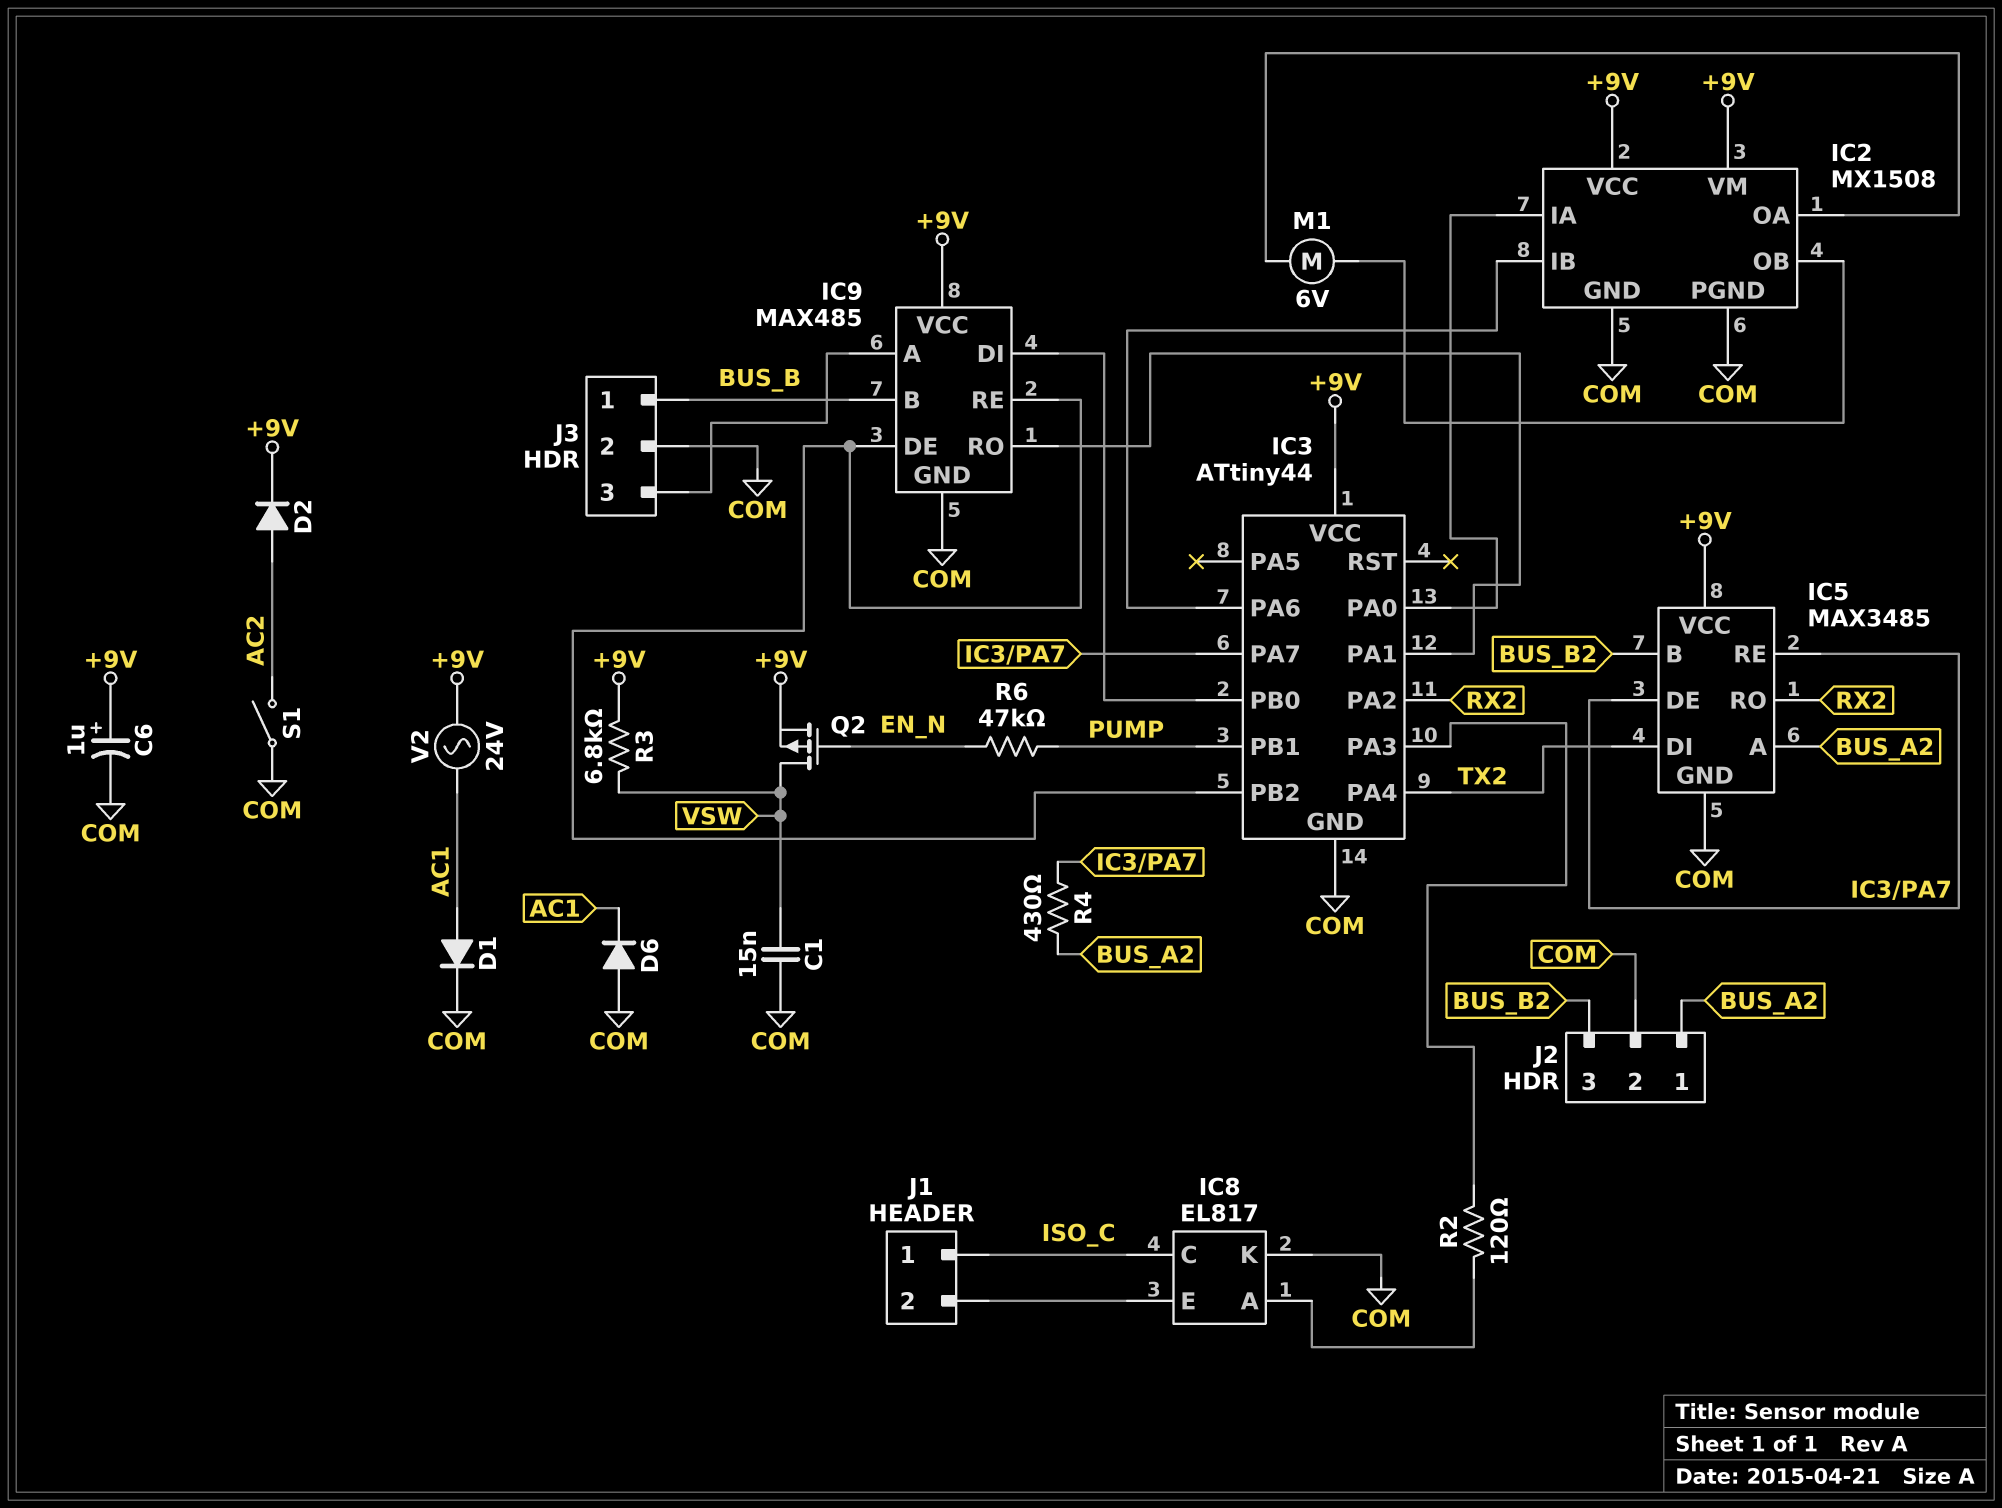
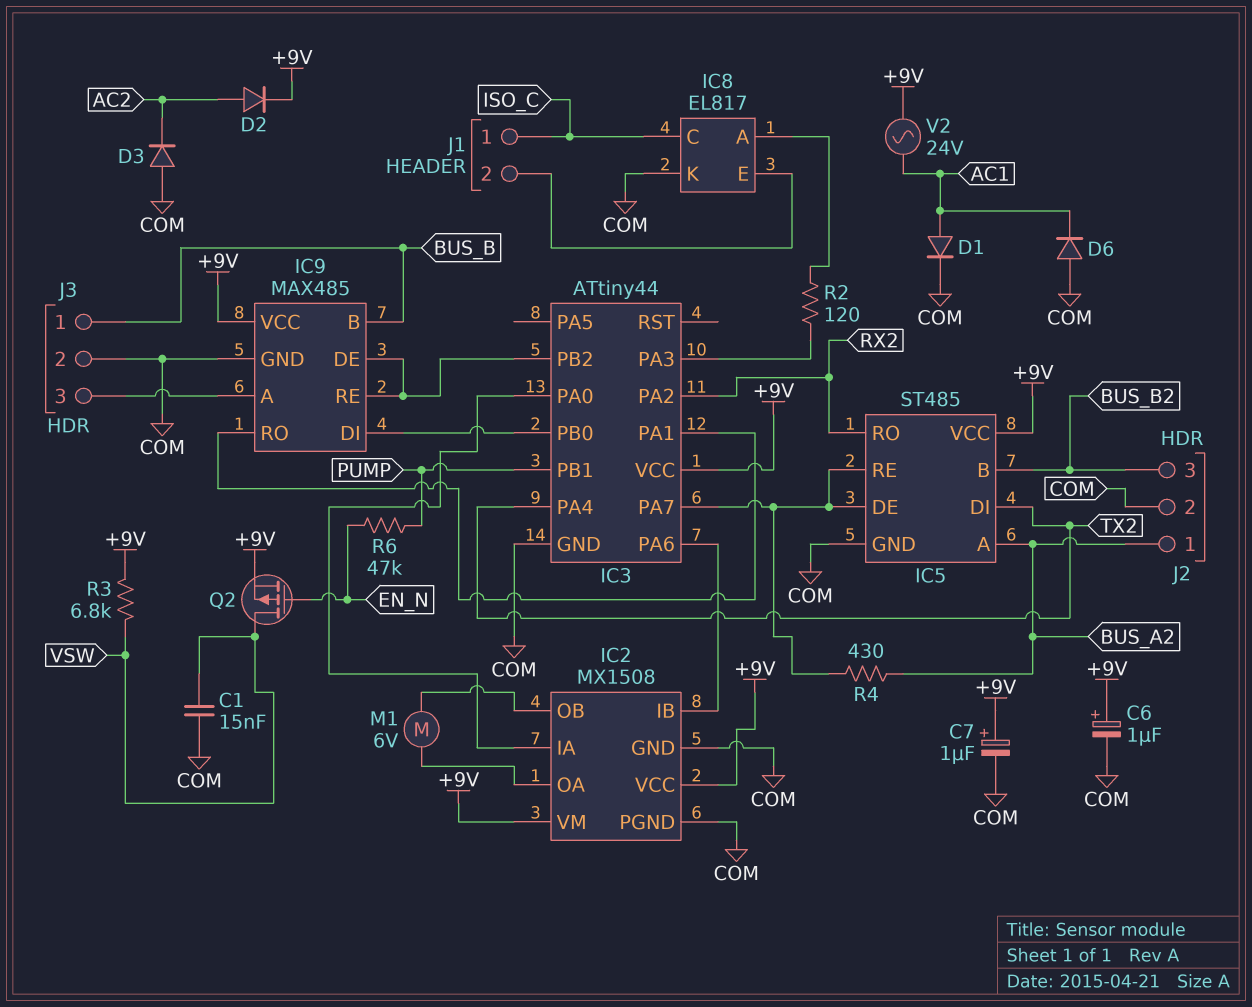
C7: none -> 1uF (plus +9V, minus COM)
D3: none -> diode (A COM, K AC2)
IC5: MAX3485 -> ST485
S1: switch (AC2, COM) -> none

